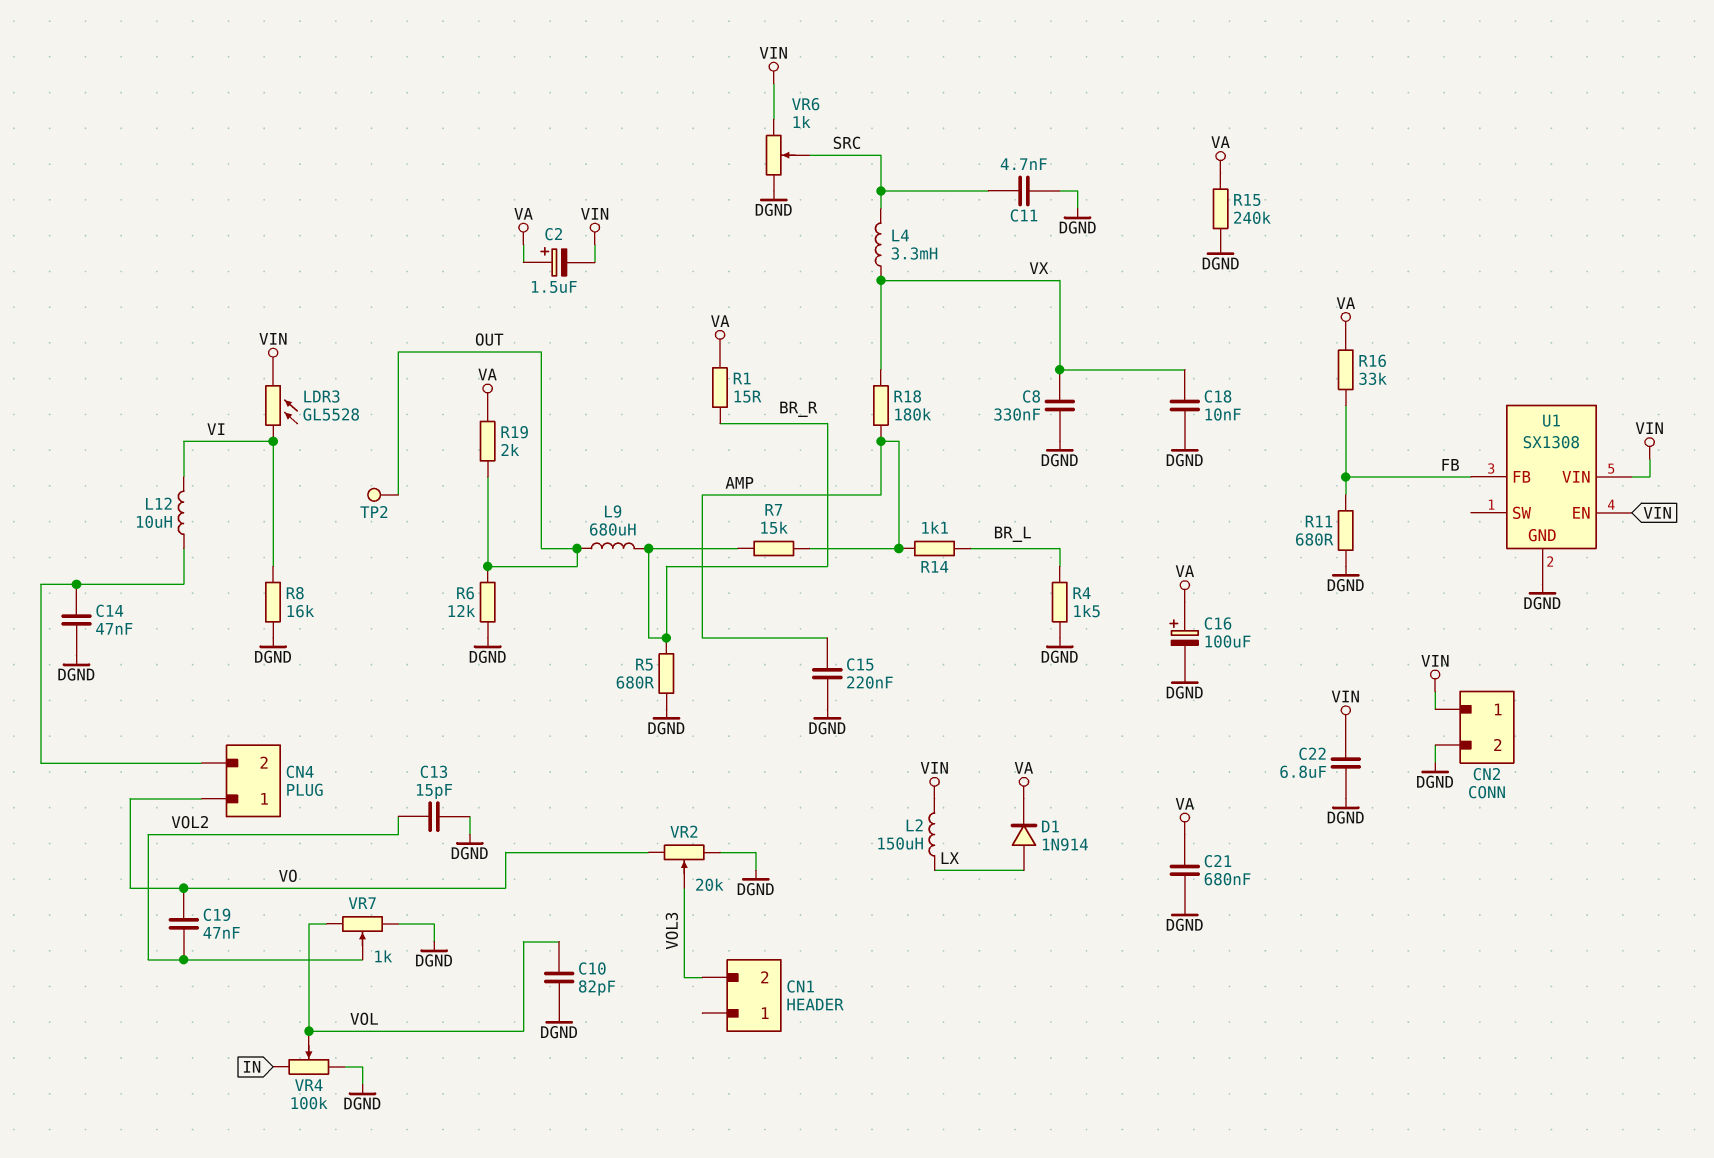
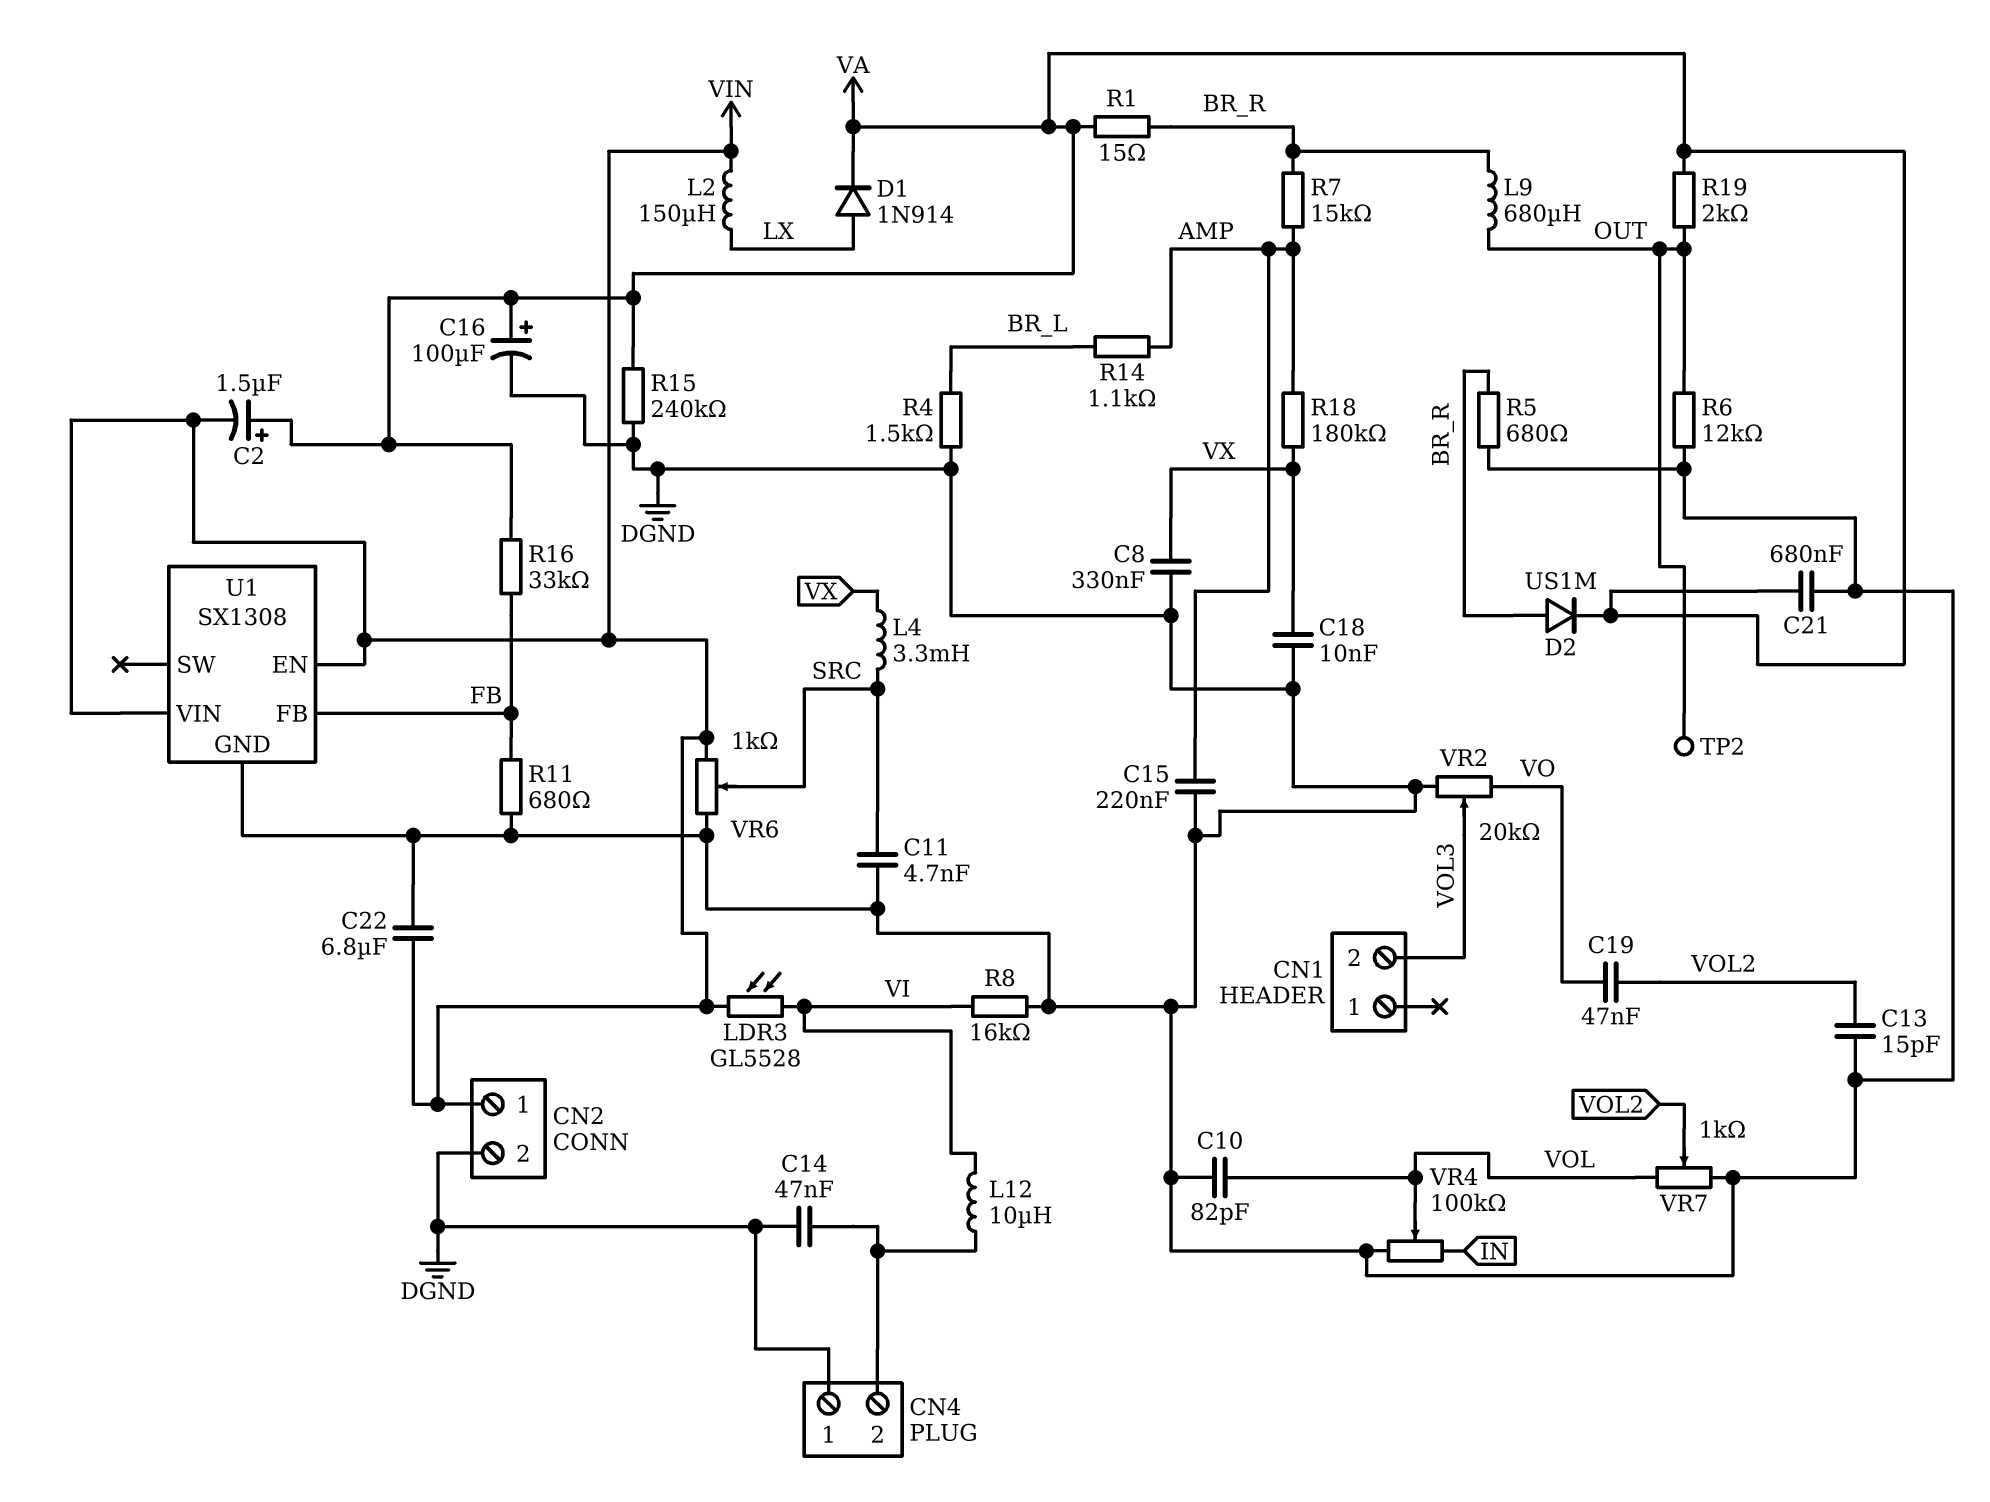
CN4 pin 1: VO -> DGND
D2: none -> diode US1M (A BR_R, K VA)

